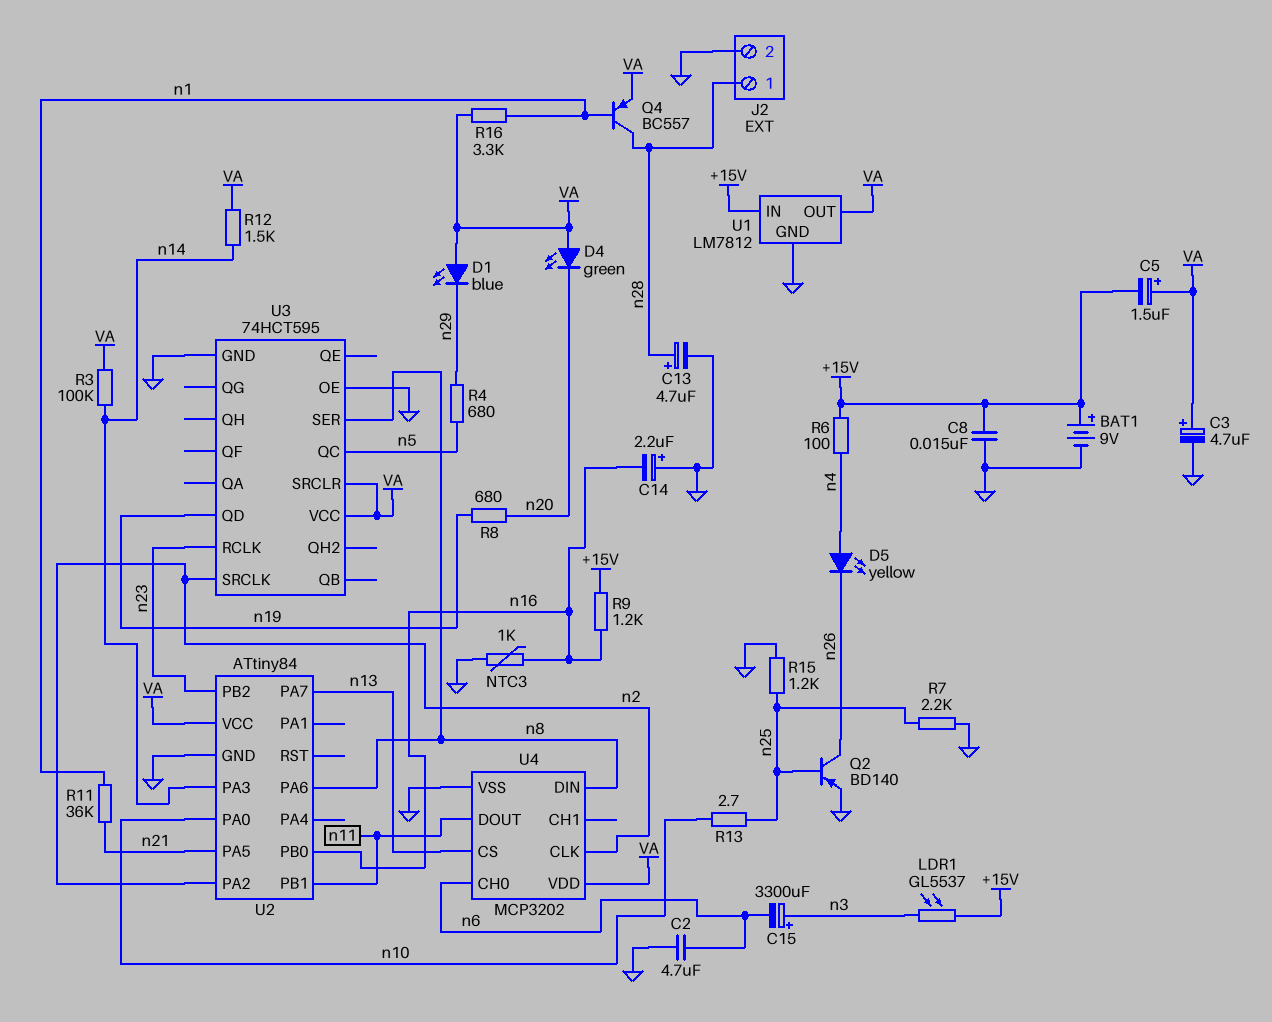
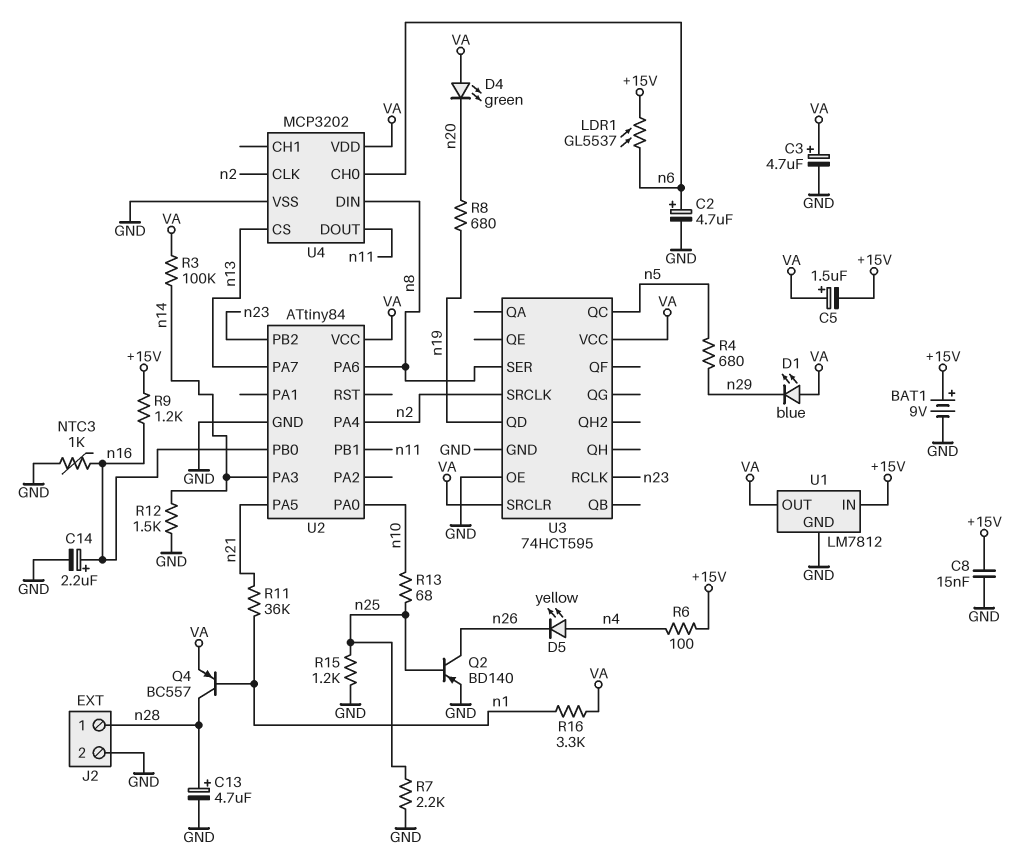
C2: 4.7uF (GND, n6) -> 4.7uF (plus n6, minus GND)
C14: 2.2uF (plus GND, minus n16) -> 2.2uF (plus n16, minus GND)
C15: 3300uF (plus n3, minus n6) -> none
LDR1: GL5537 (+15V, n3) -> GL5537 (+15V, n6)
R12: 1.5k (VA, n14) -> 1.5k (GND, n14)
R13: 2.7 (n10, n25) -> 68 (n10, n25)
U2 pin PA2: n2 -> none
U2 pin PA4: none -> n2

